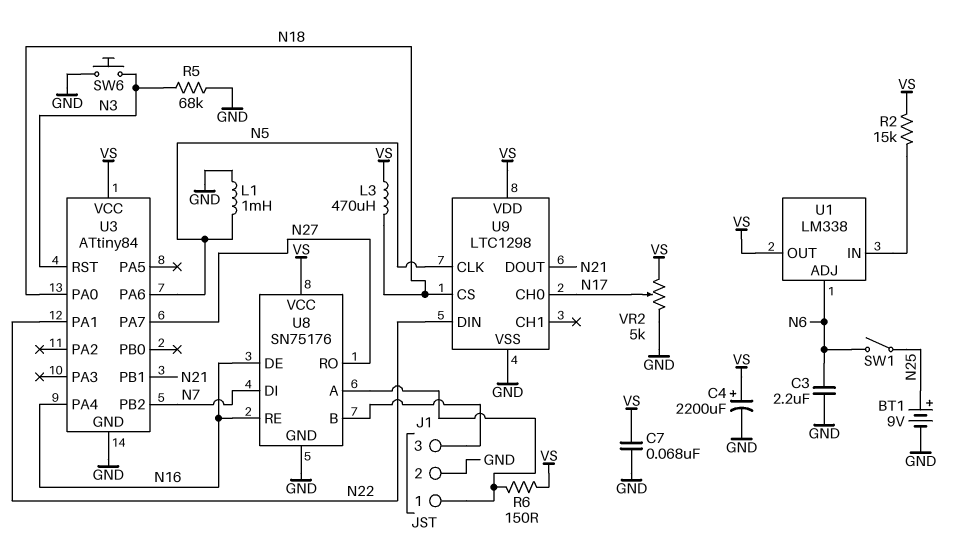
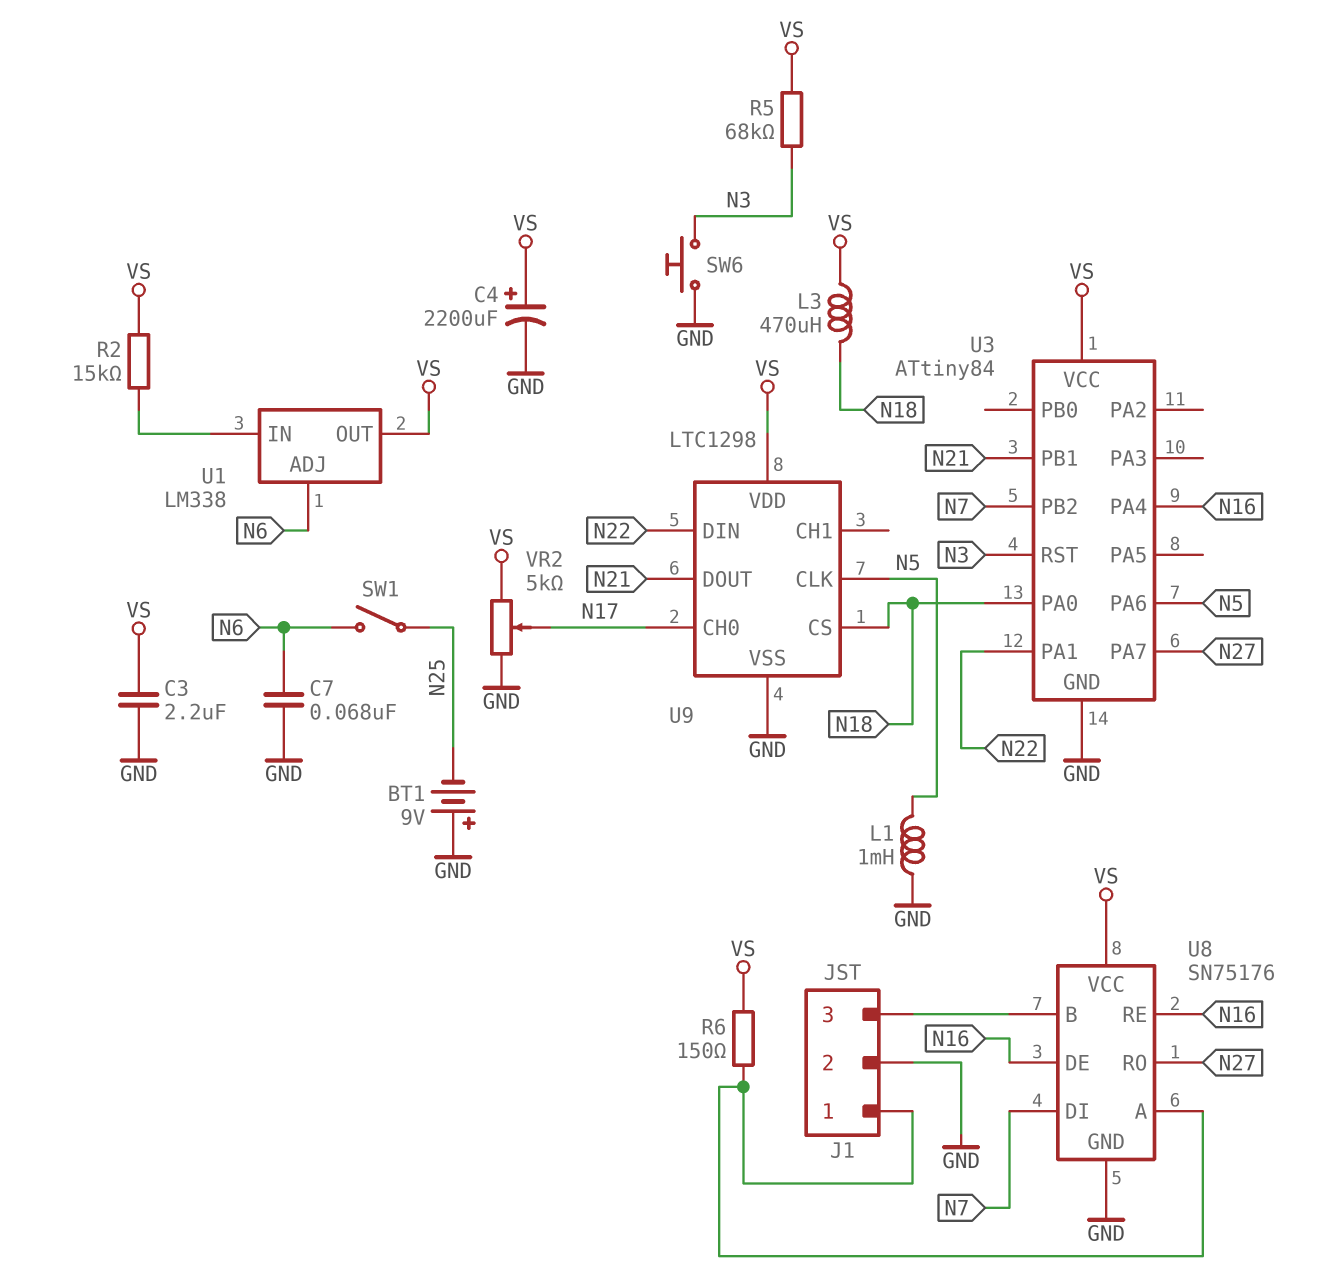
BT1: 9V (plus N25, minus GND) -> 9V (plus GND, minus N25)
C3: 2.2uF (GND, N6) -> 2.2uF (GND, VS)
C7: 68nF (GND, VS) -> 68nF (GND, N6)
R5: 68k (GND, N3) -> 68k (N3, VS)

